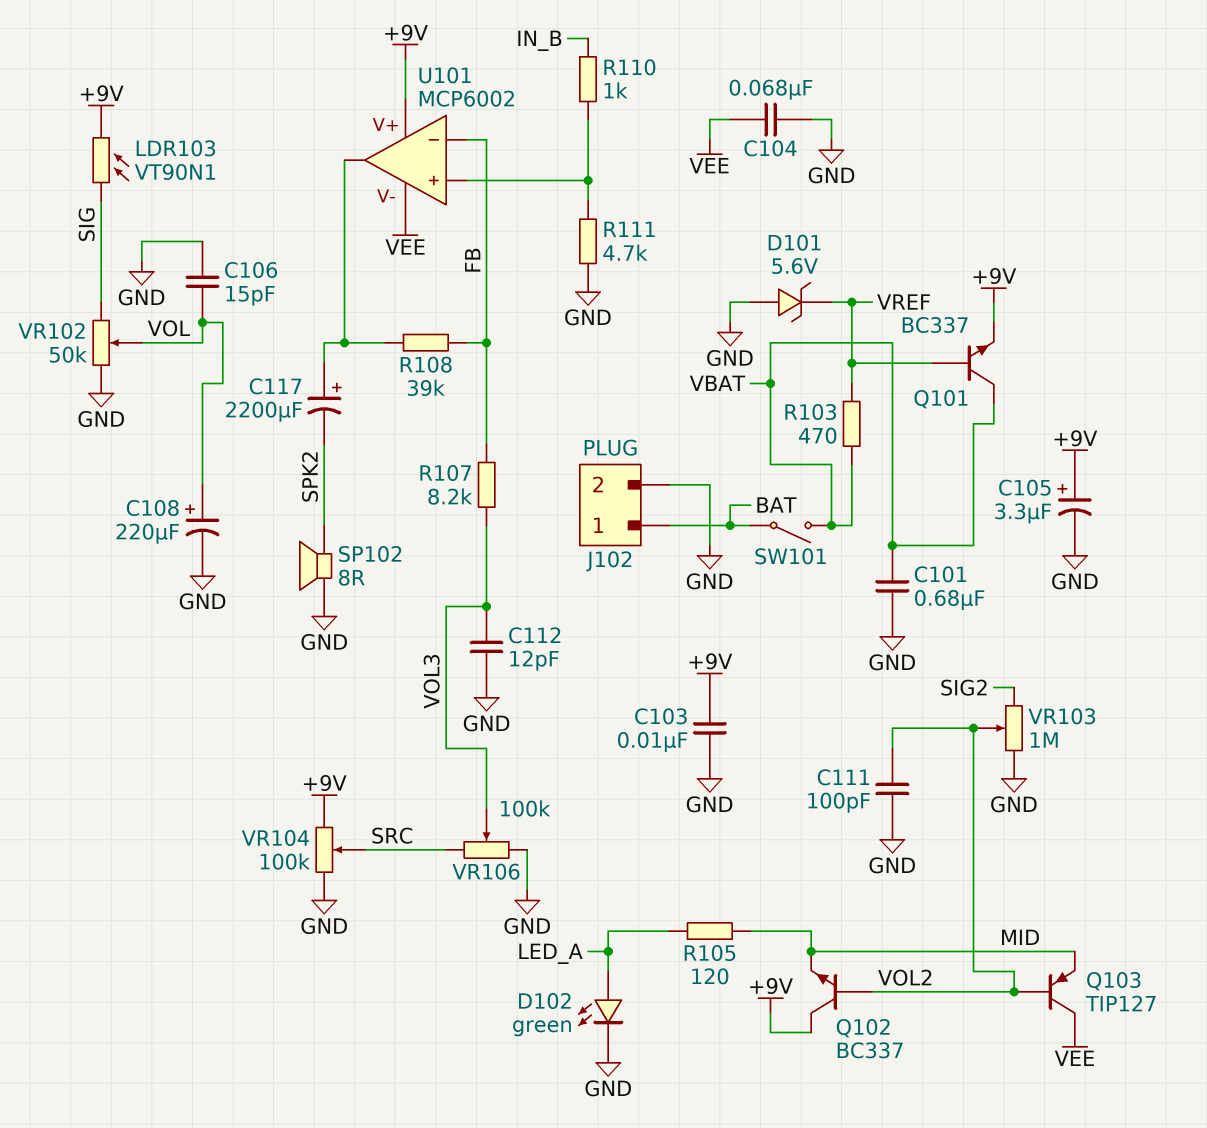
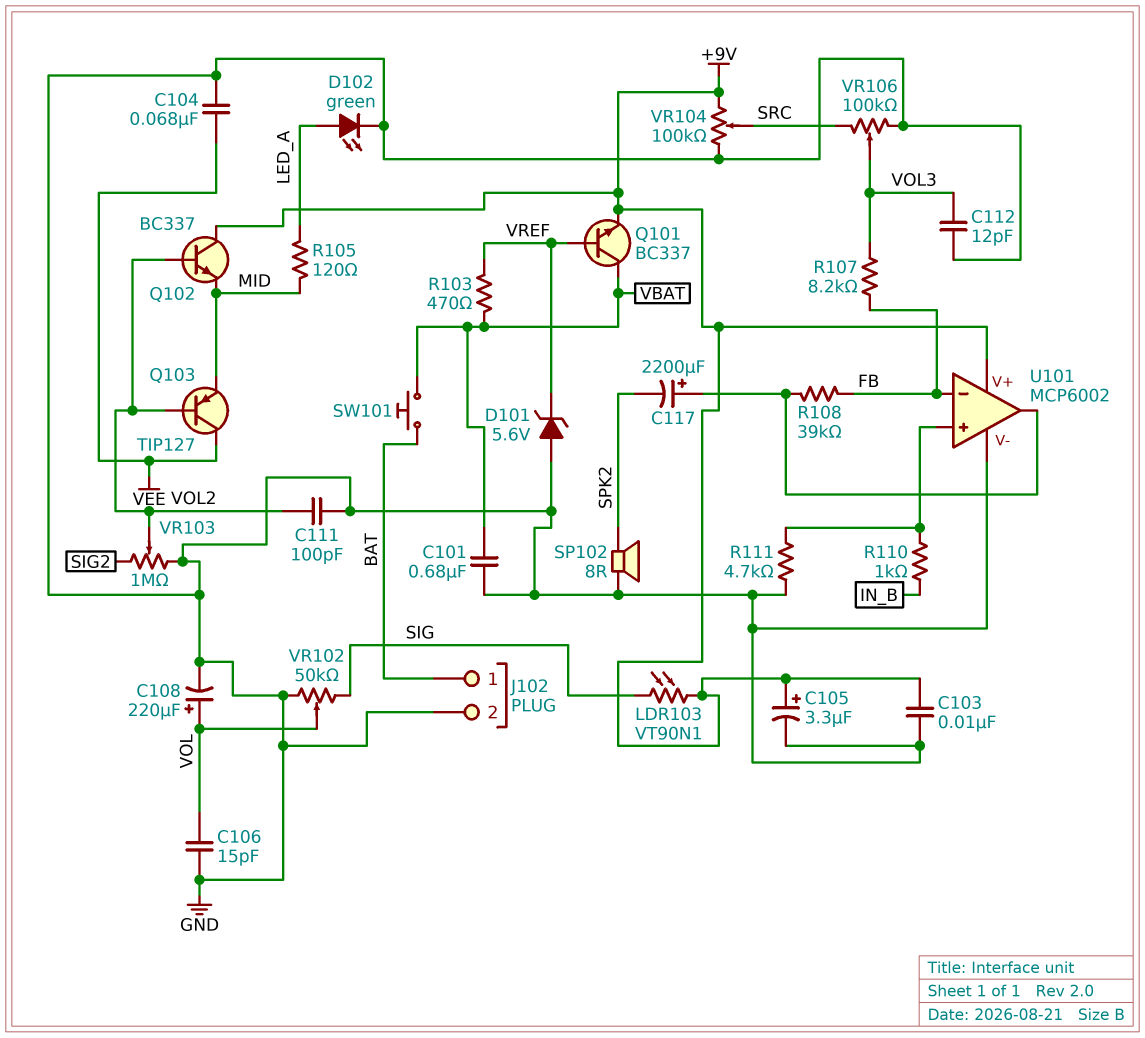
SW101: switch (BAT, VBAT) -> button (BAT, VBAT)
U101 pin V-: VEE -> GND

